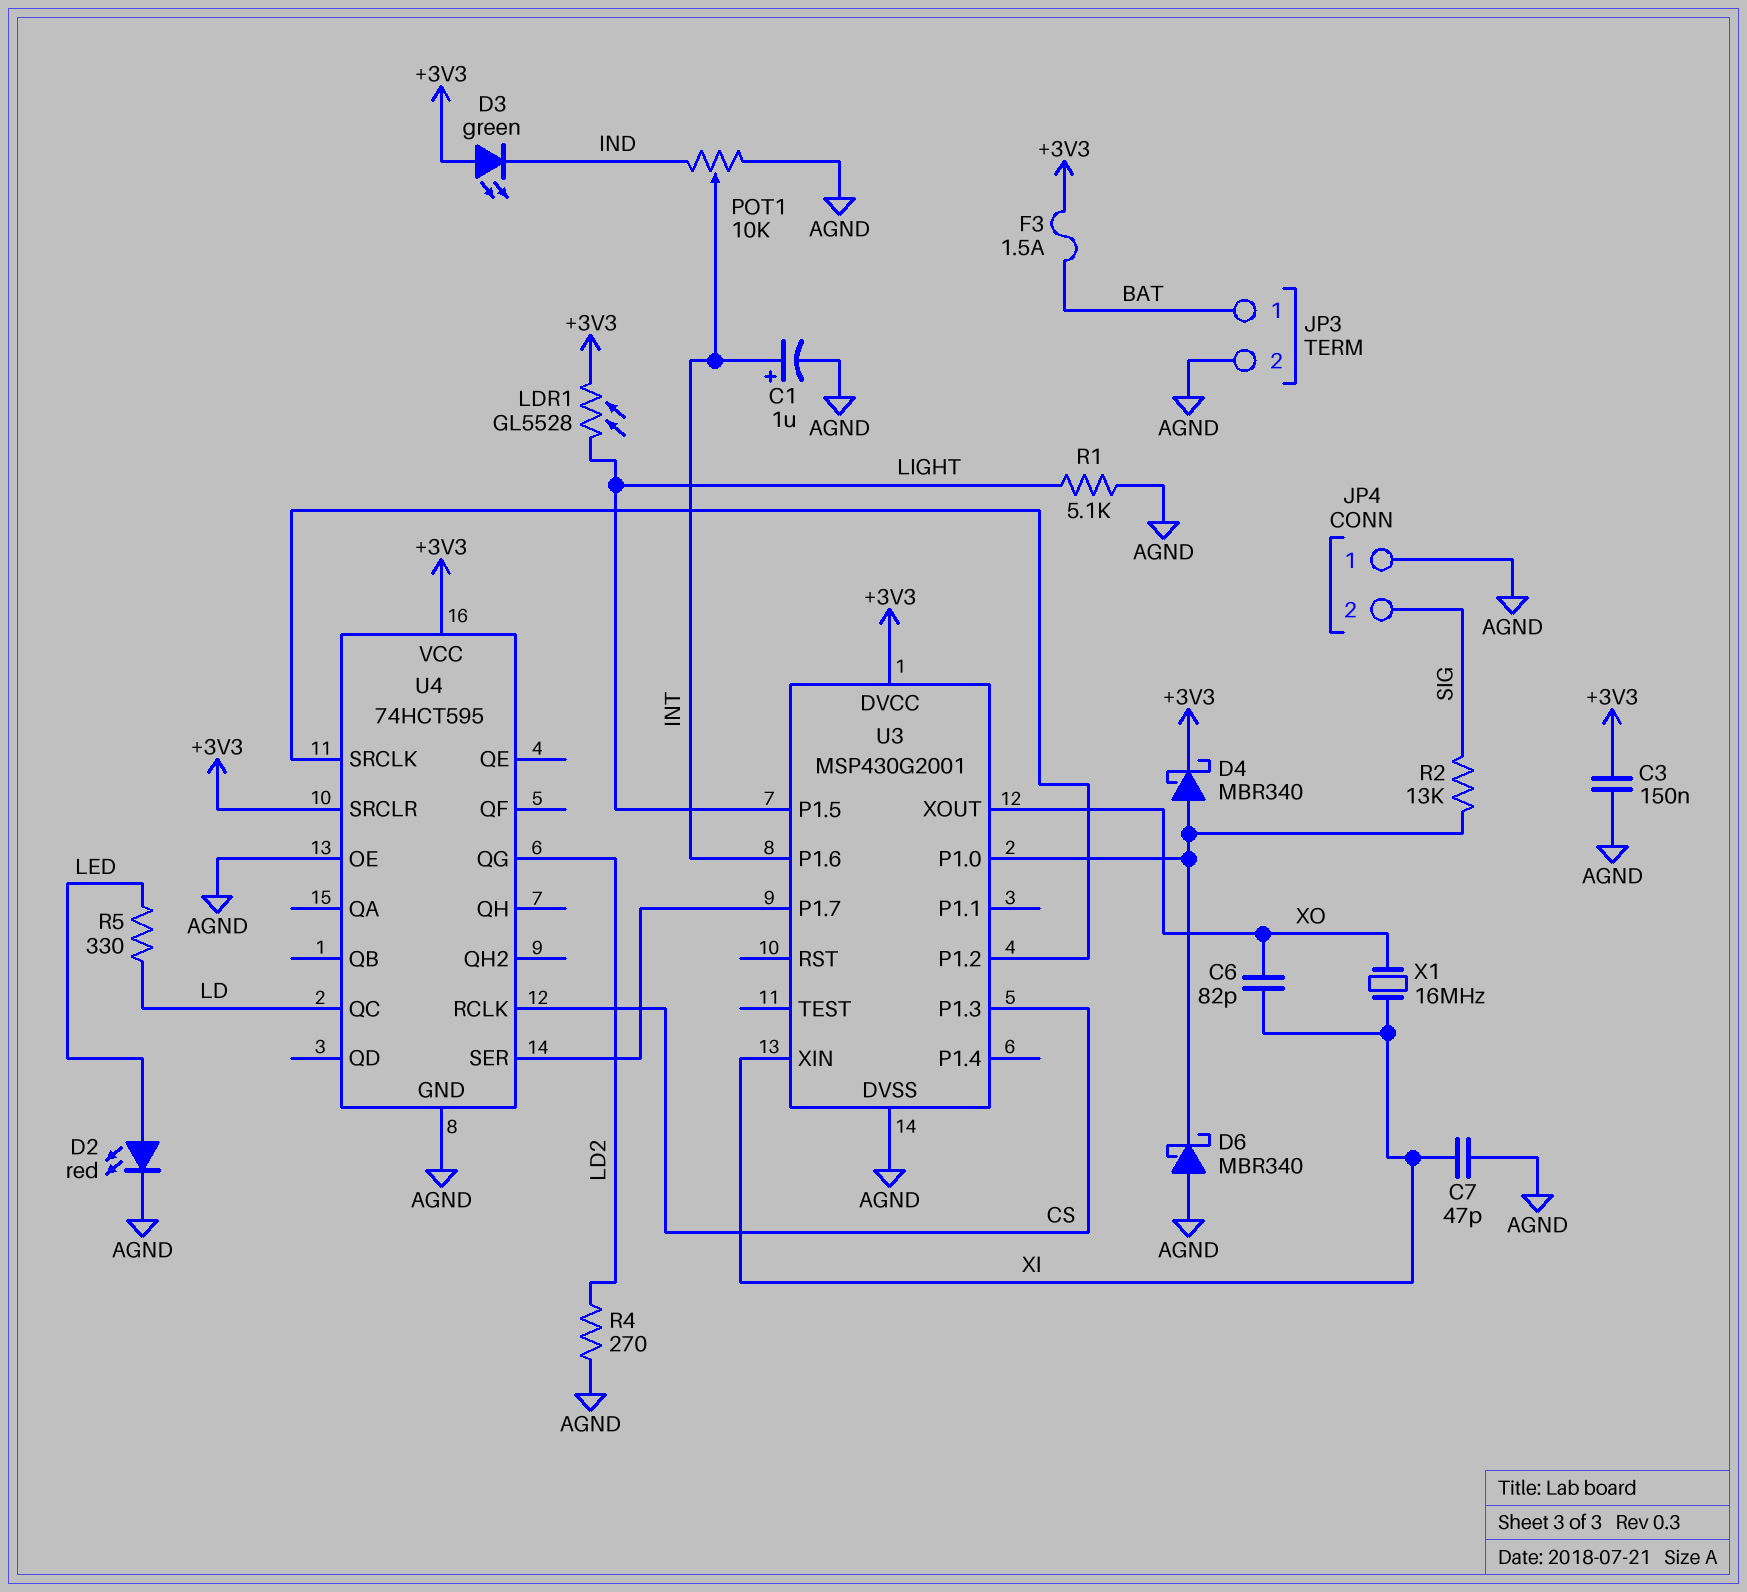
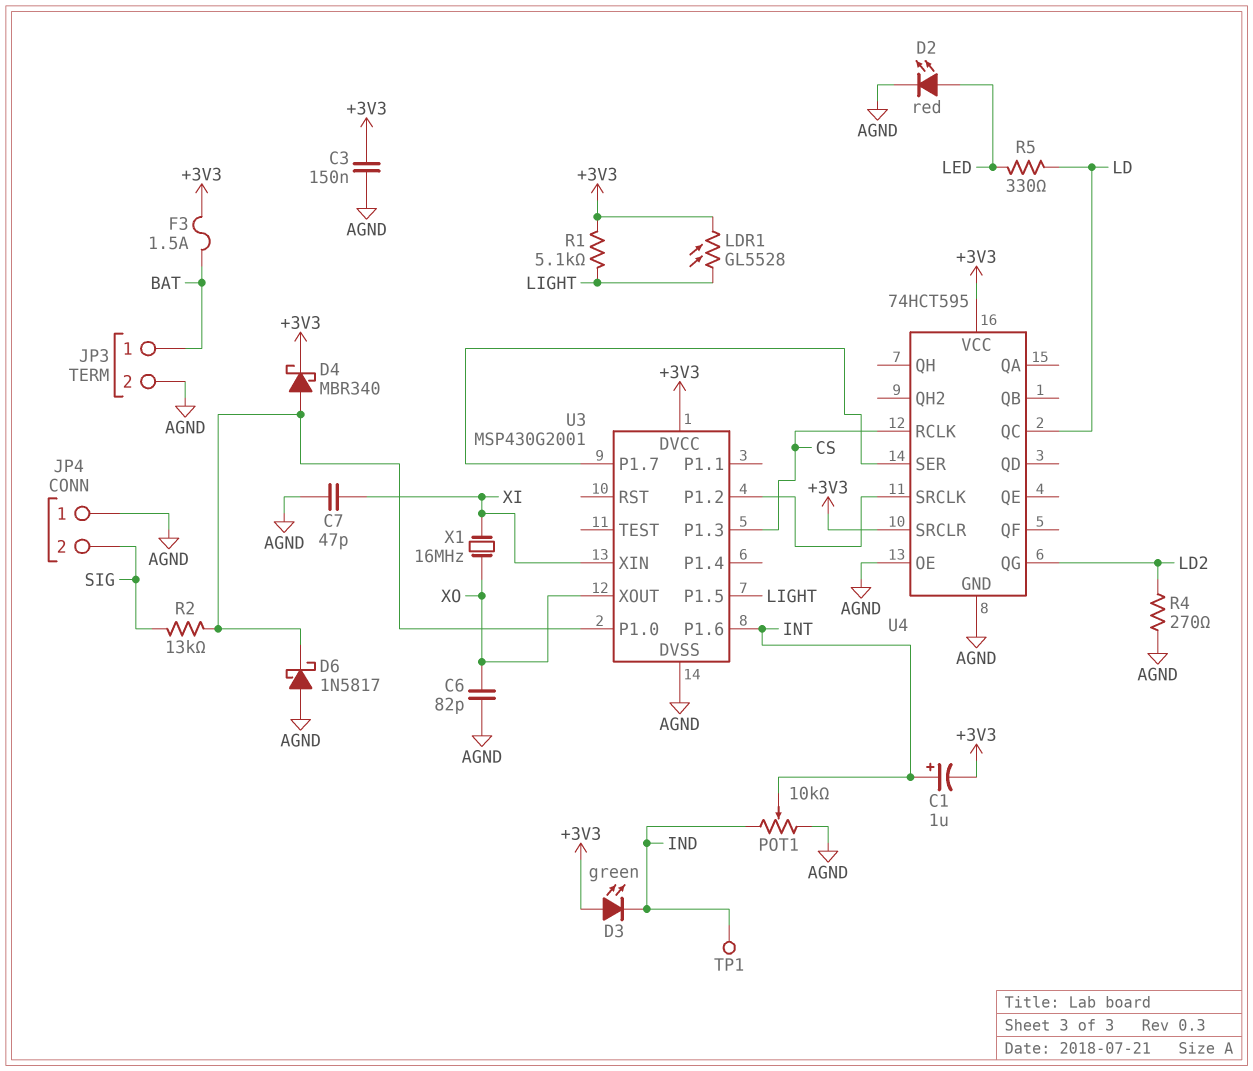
C1: 1uF (plus INT, minus AGND) -> 1uF (plus INT, minus +3V3)
C6: 82pF (XI, XO) -> 82pF (AGND, XO)
D6: schottky MBR340 (A AGND, K U3/P1.0) -> schottky 1N5817 (A AGND, K U3/P1.0)
R1: 5.1k (AGND, LIGHT) -> 5.1k (+3V3, LIGHT)
TP1: none -> test point (IND)

